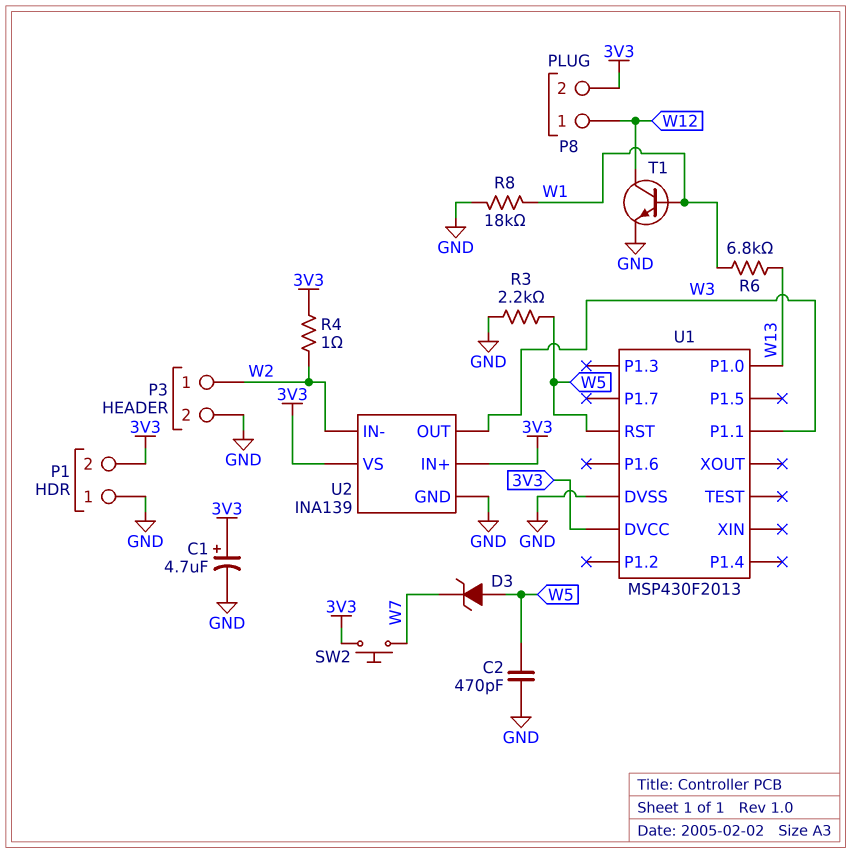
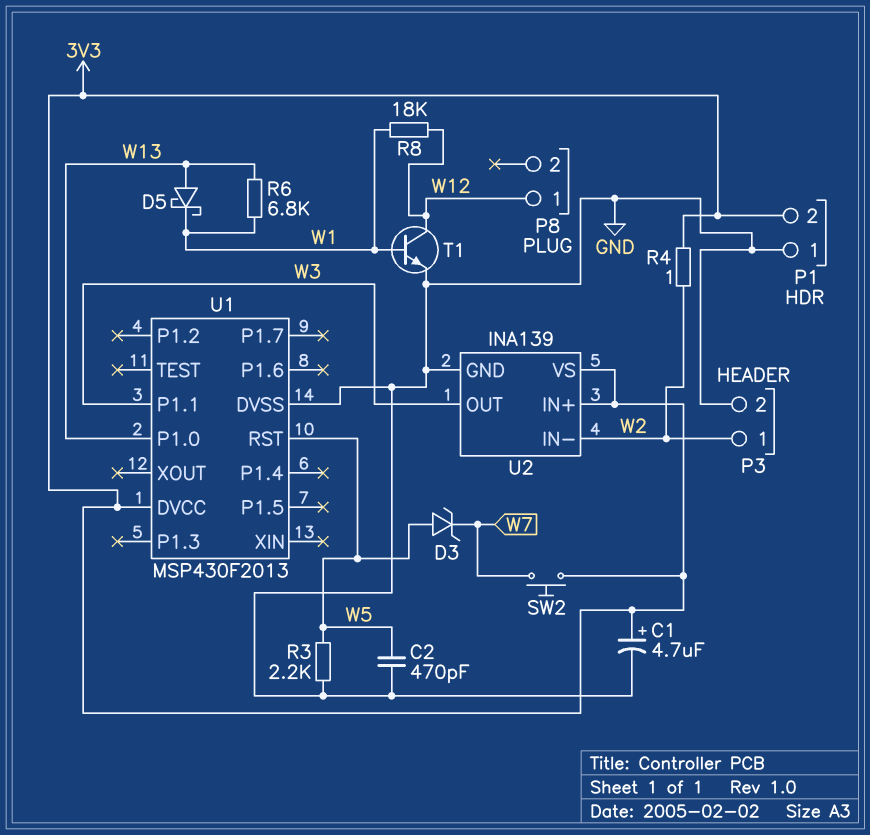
D5: none -> schottky (A W13, K W1)
P8 pin 2: 3V3 -> none
R8: 18k (GND, W1) -> 18k (W1, W12)

